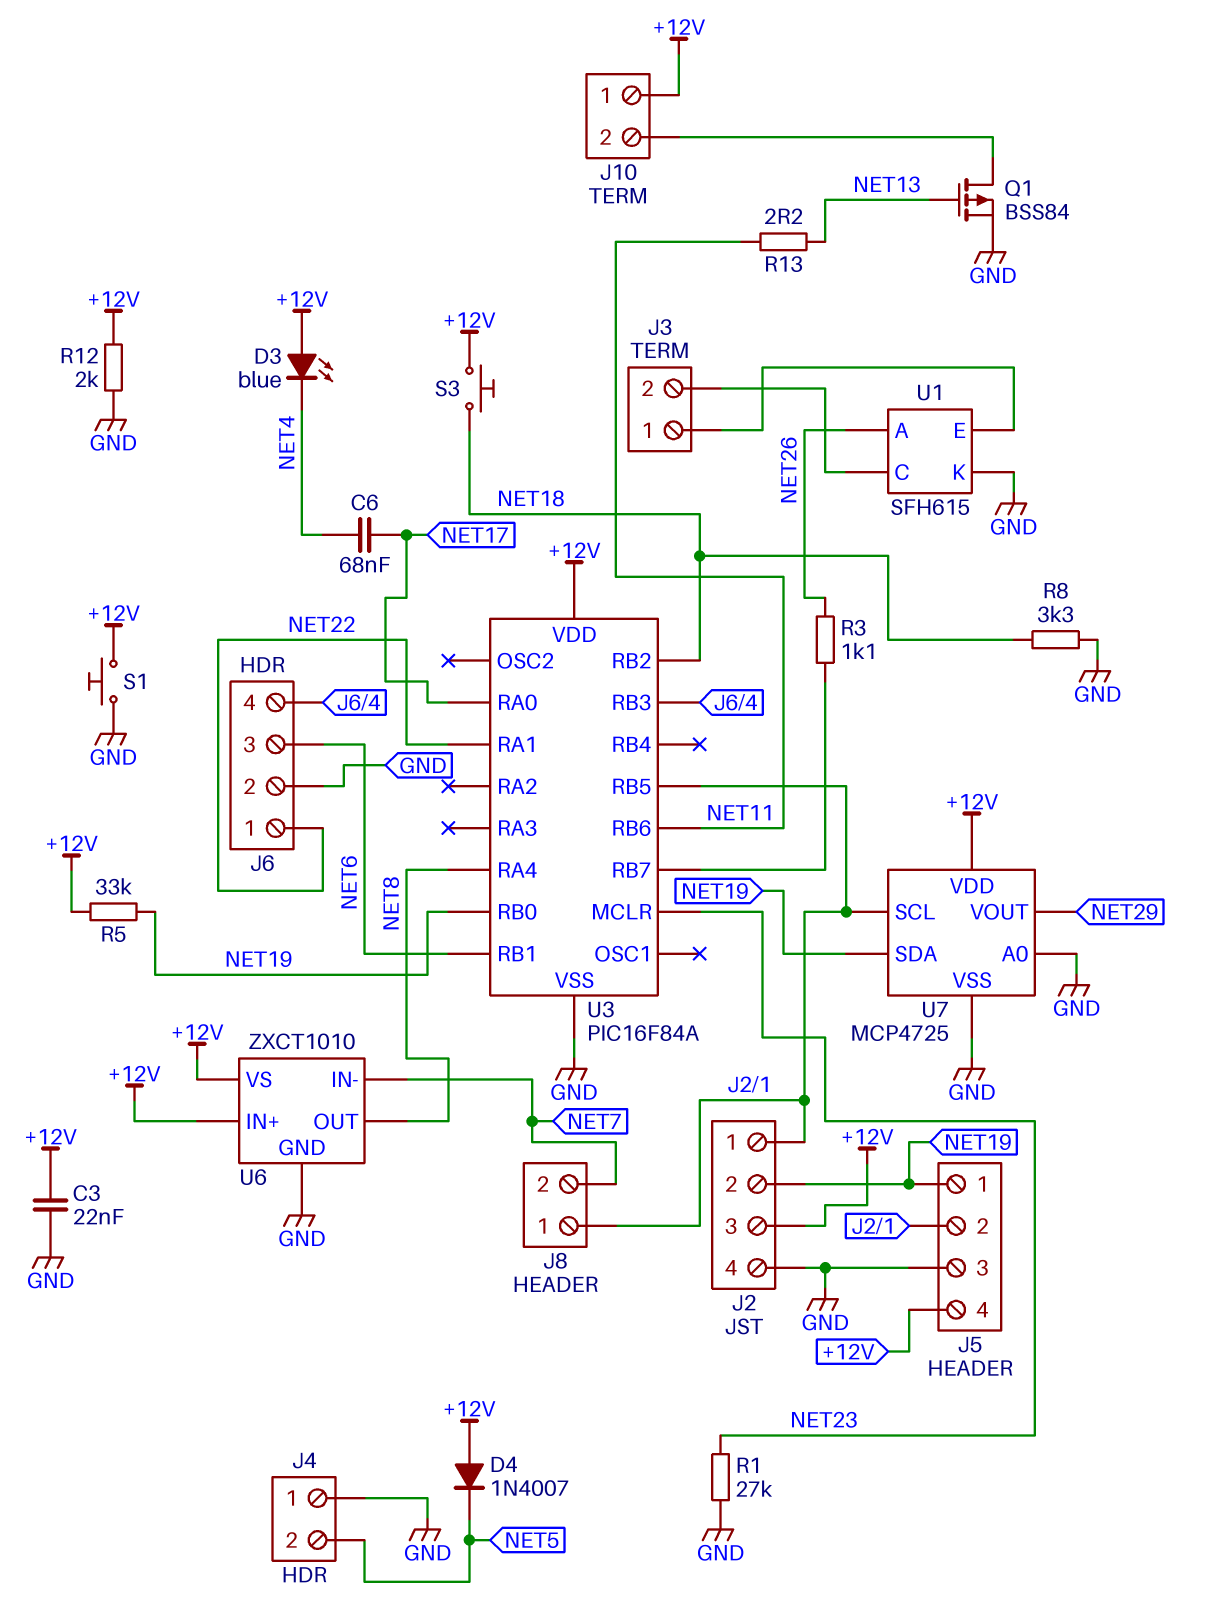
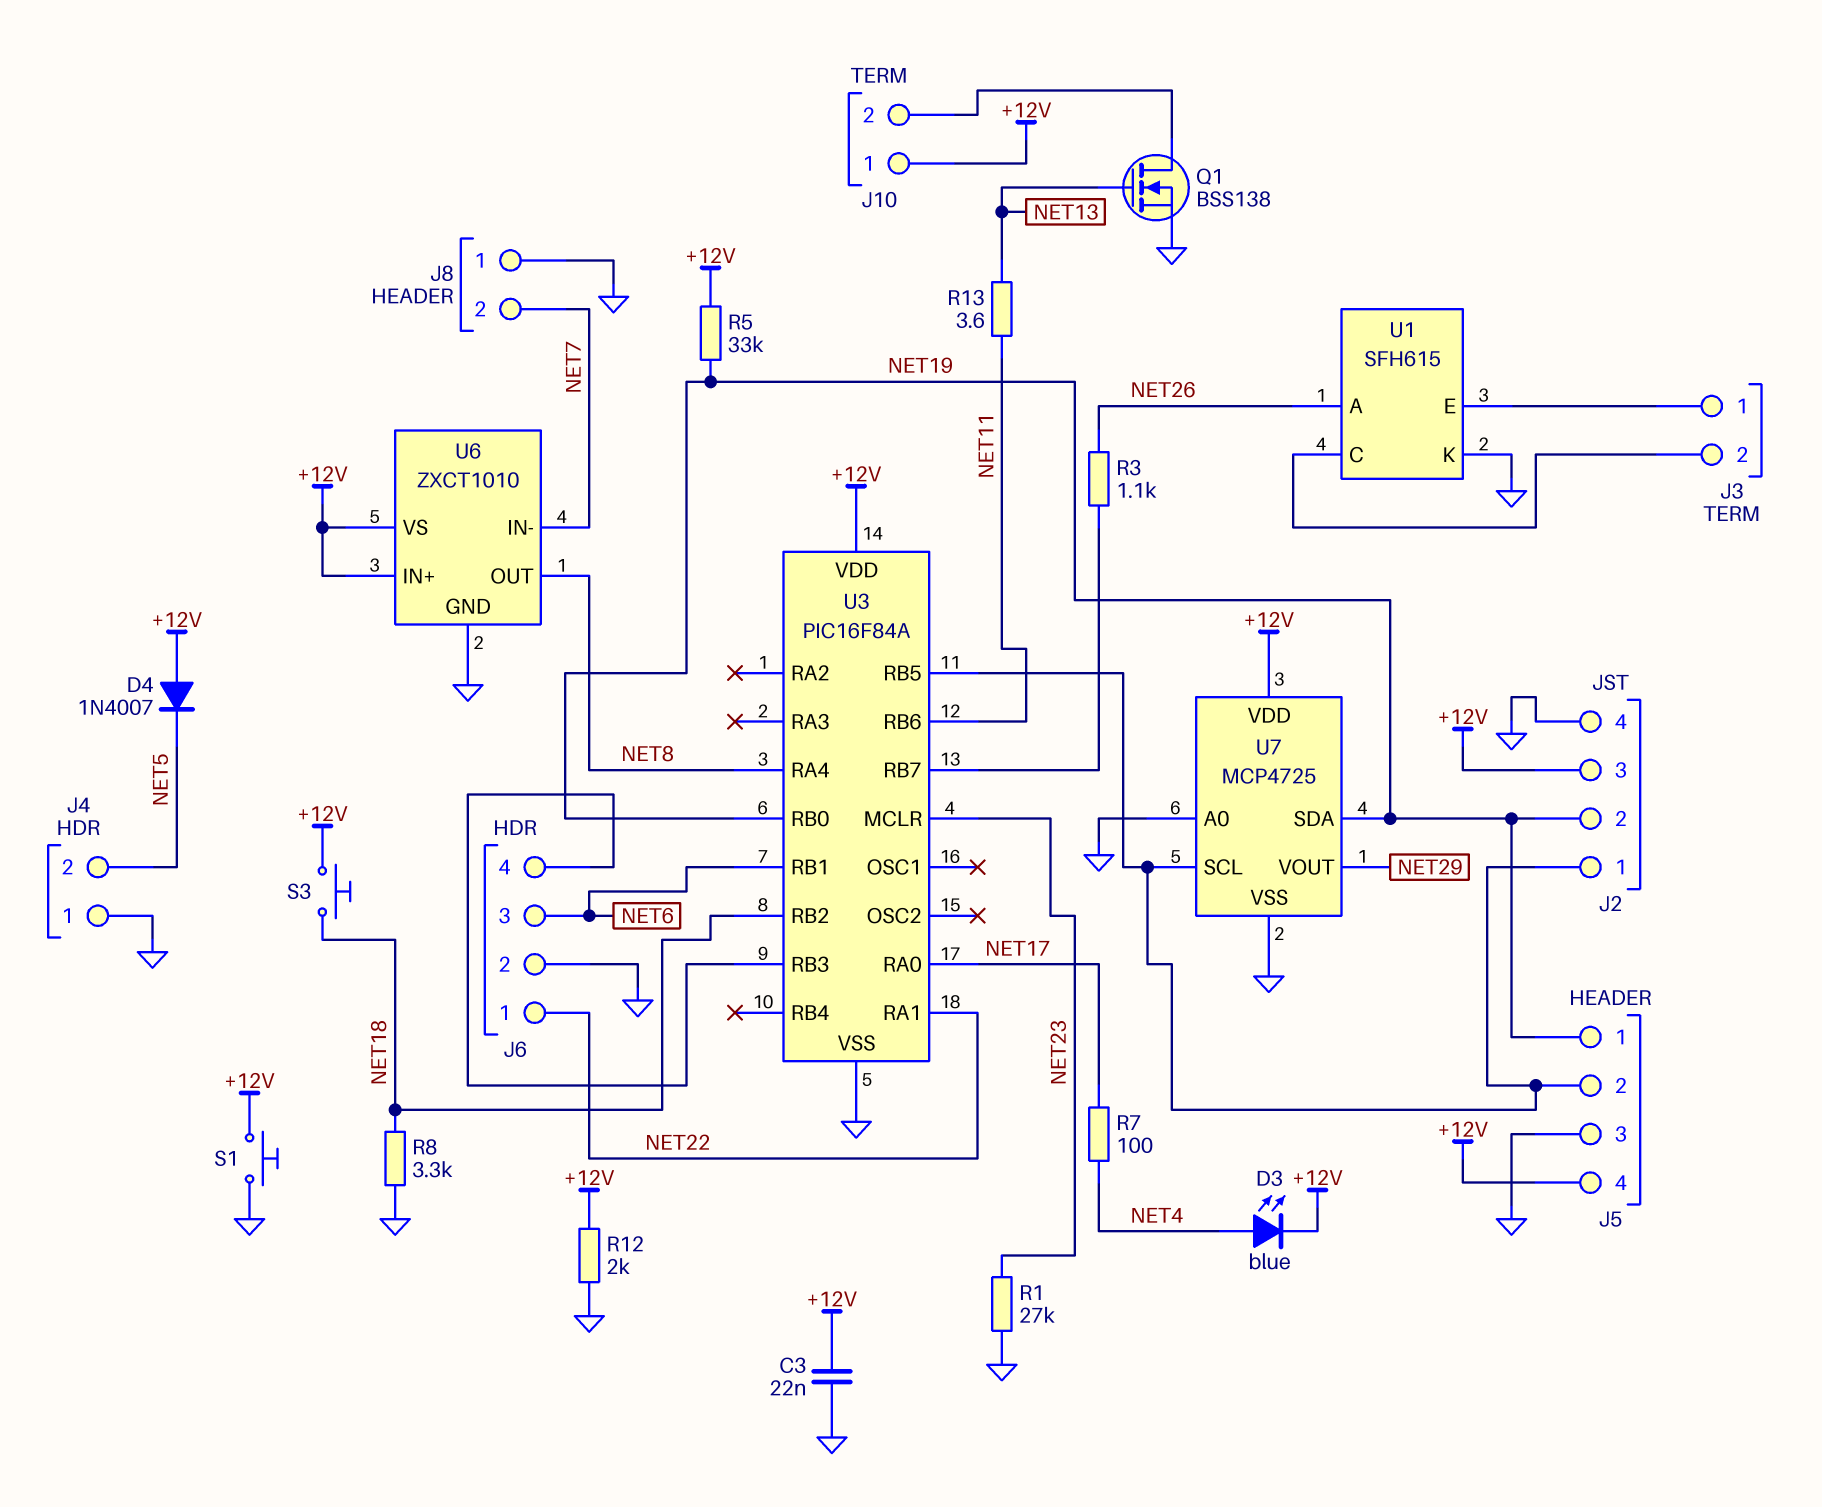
C6: 68nF (NET4, NET17) -> none
D3: LED blue (A +12V, K NET4) -> LED blue (A NET4, K +12V)
J8 pin 1: J2/1 -> GND
Q1: PMOS BSS84 (G NET13, D J10/2, S GND) -> NMOS BSS138 (G NET13, D J10/2, S GND)
R7: none -> 100 (NET4, NET17)
R13: 2.2 (NET11, NET13) -> 3.6 (NET11, NET13)

